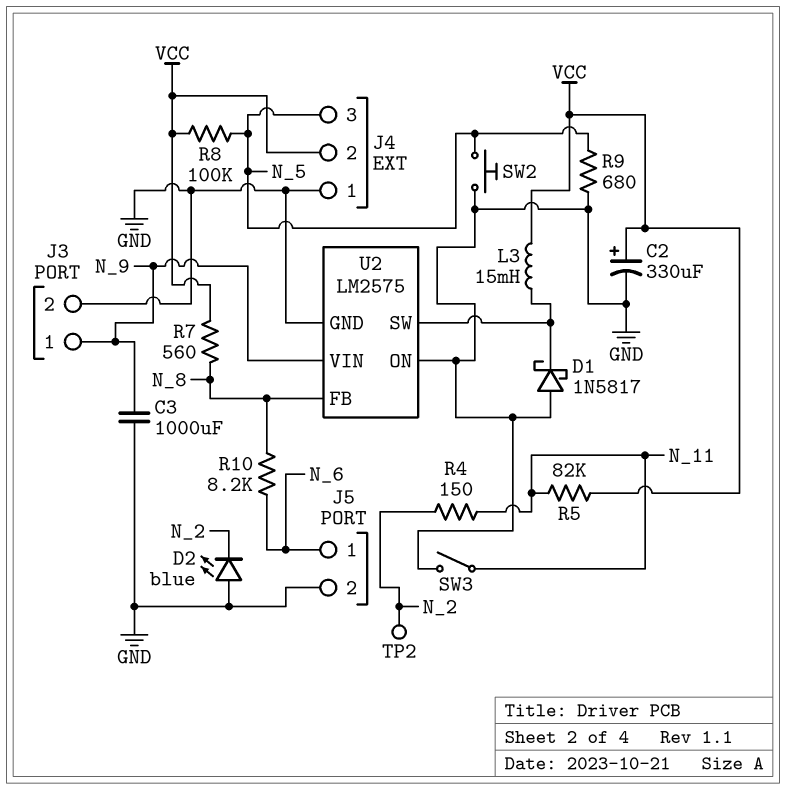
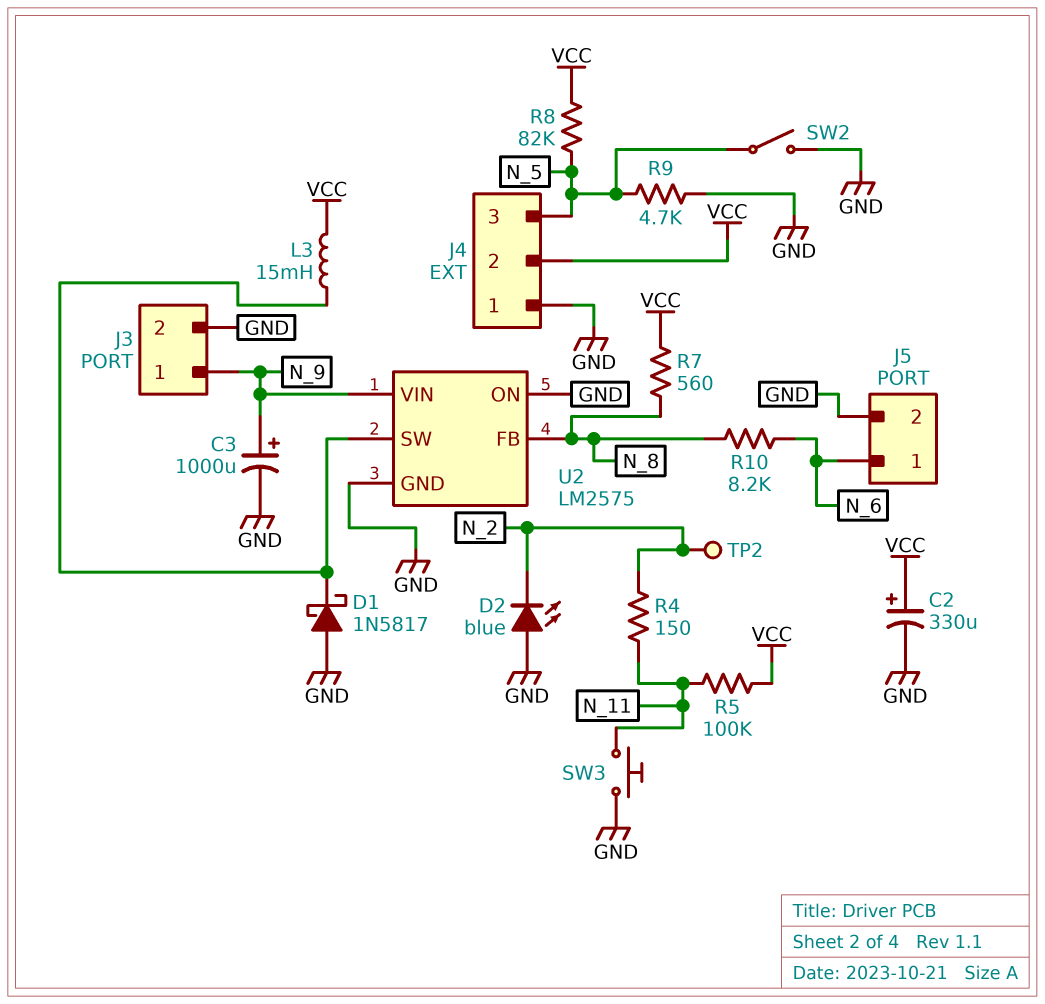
C3: 1000uF (GND, N_9) -> 1000uF (plus N_9, minus GND)
R5: 82k (N_11, VCC) -> 100k (N_11, VCC)
R8: 100k (N_5, VCC) -> 82k (N_5, VCC)
R9: 680 (GND, N_5) -> 4.7k (GND, N_5)
SW2: button (GND, N_5) -> switch (GND, N_5)
SW3: switch (GND, N_11) -> button (GND, N_11)

